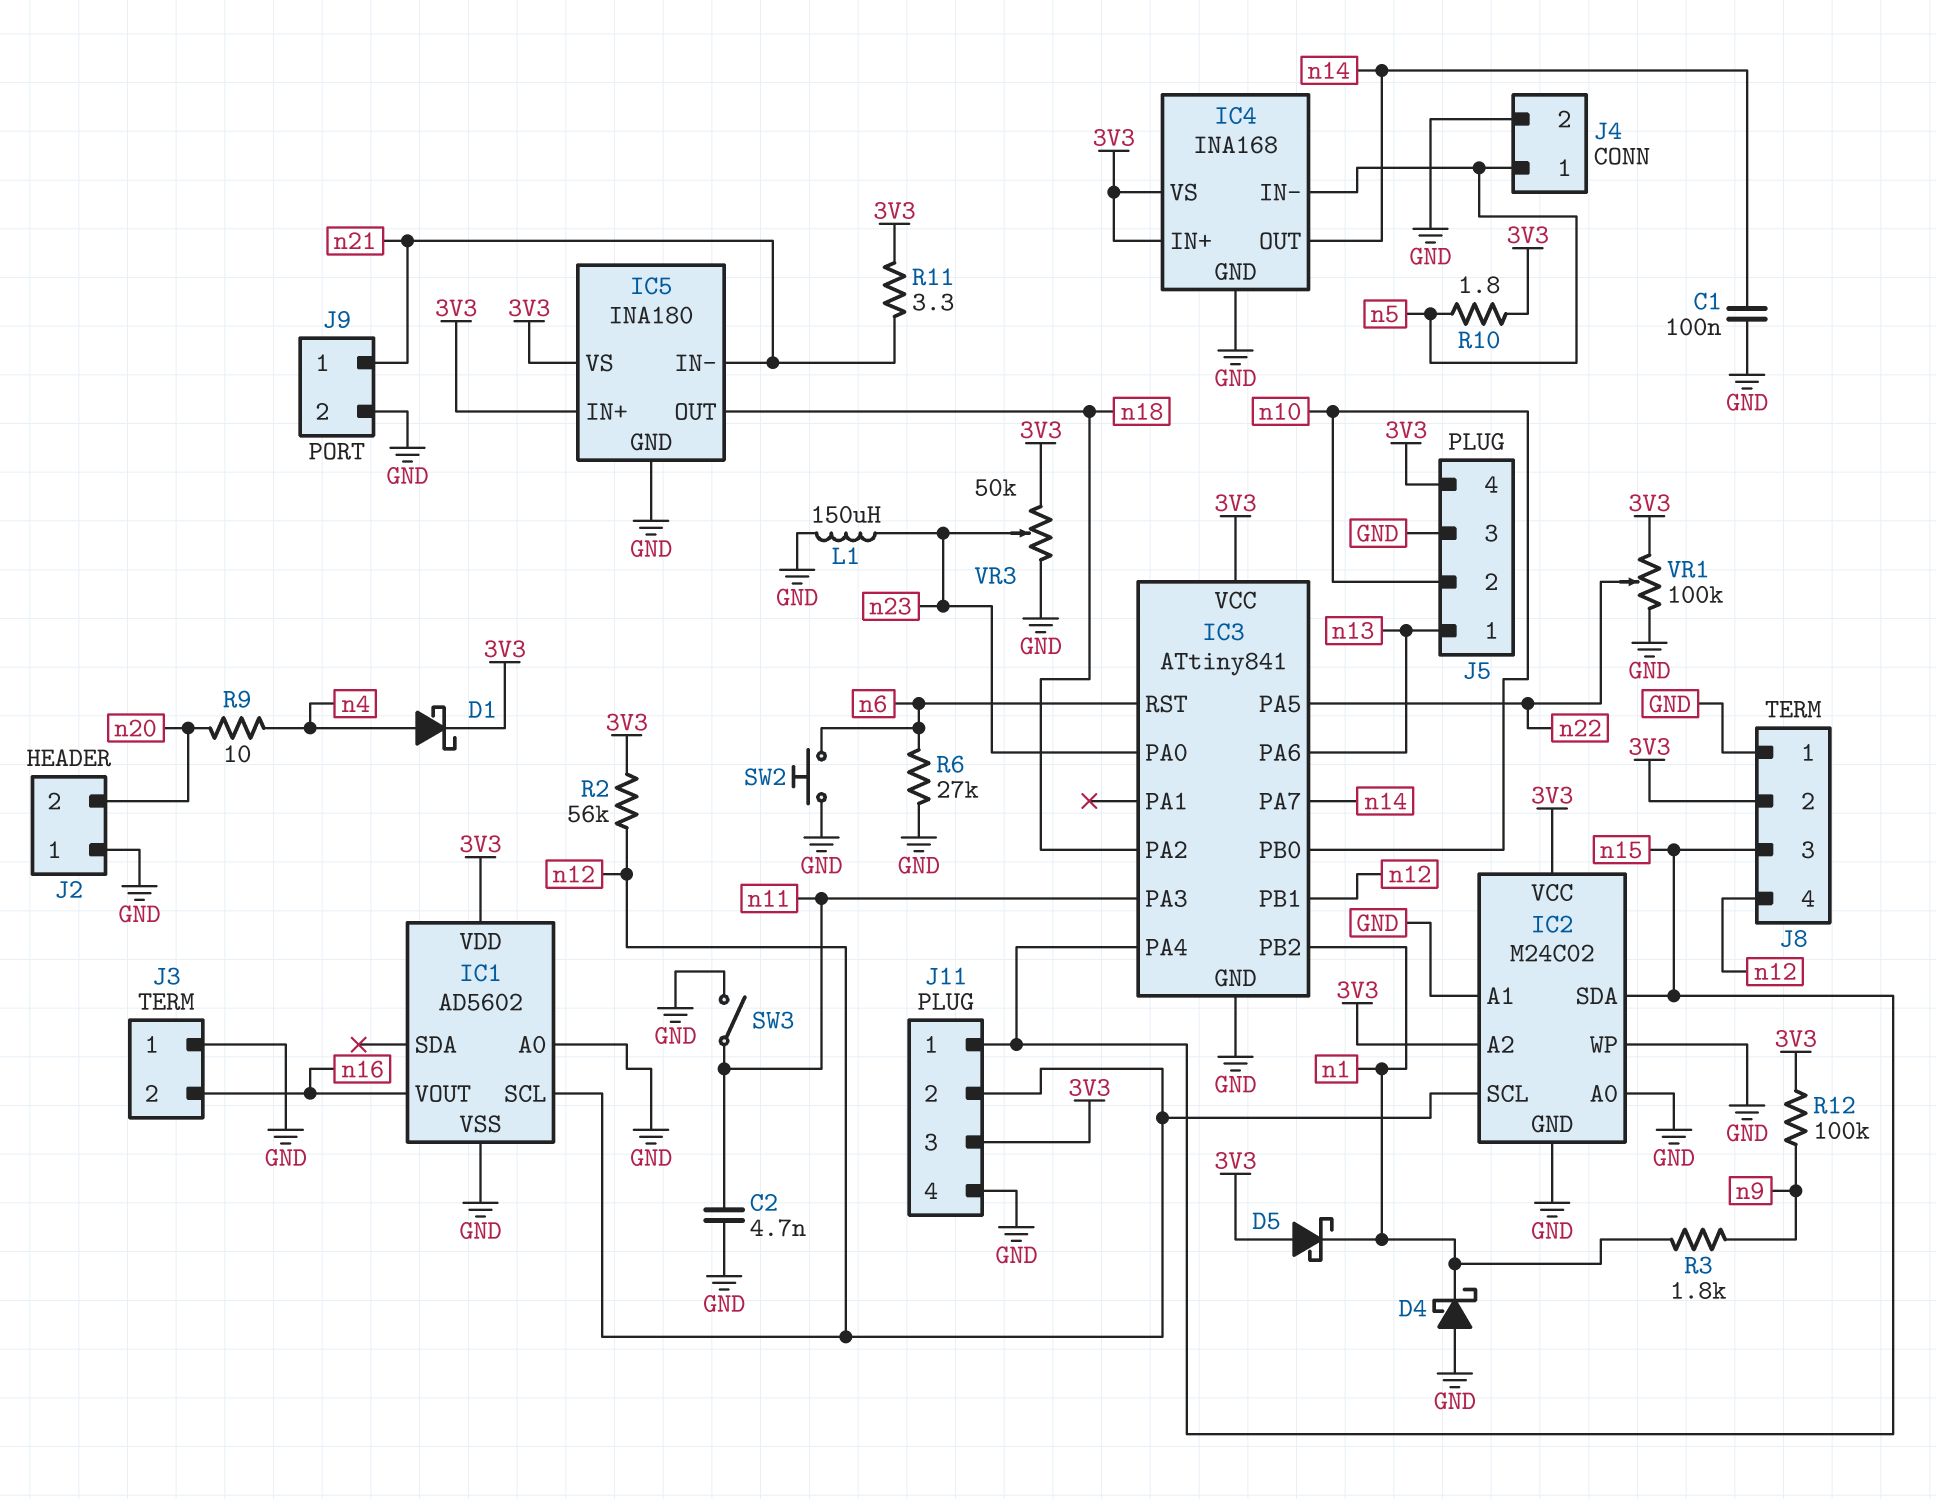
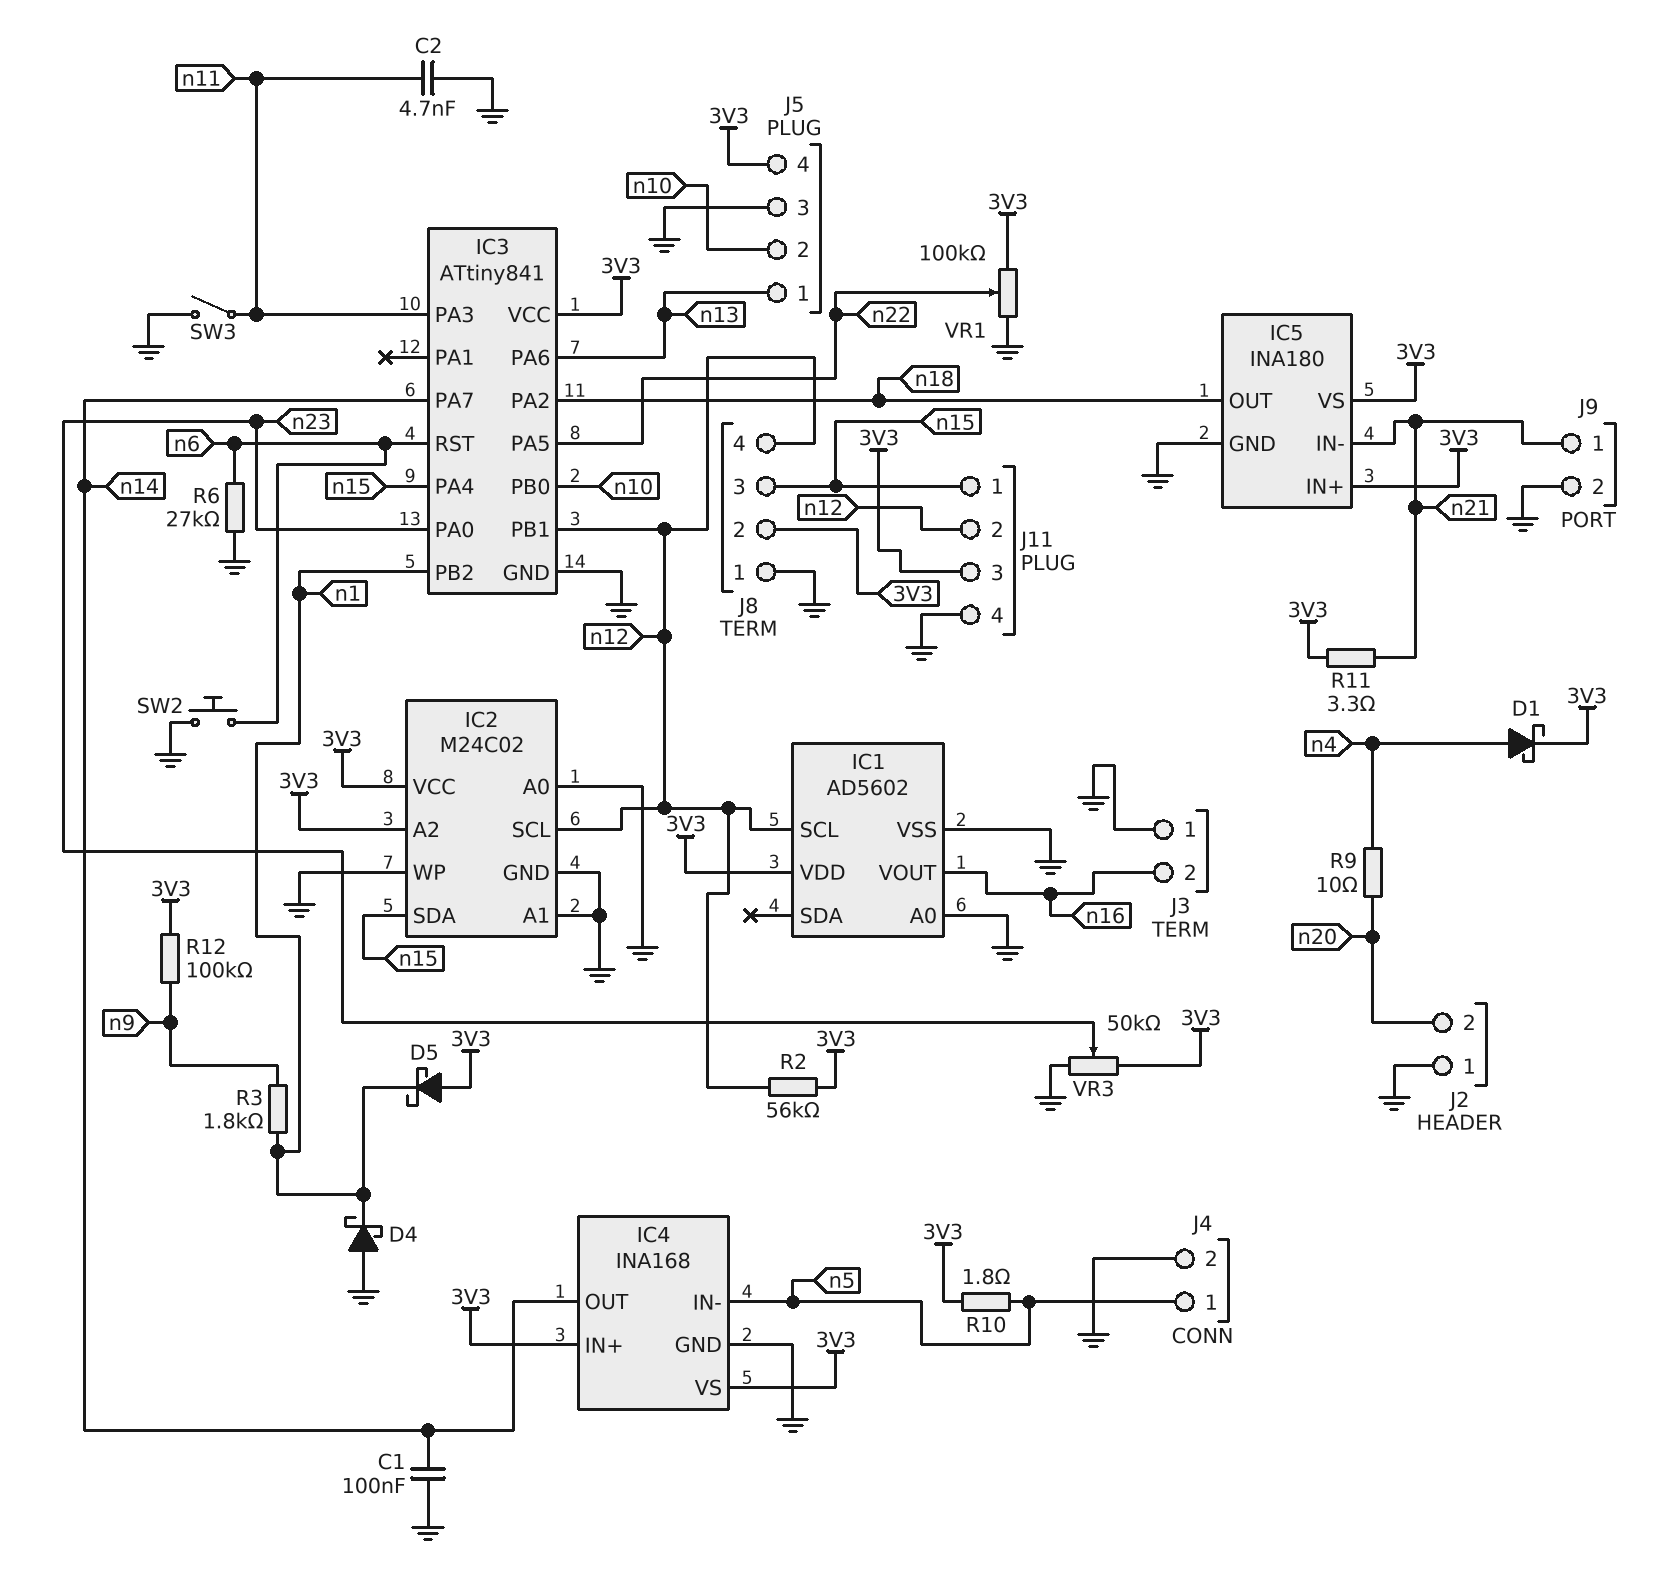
L1: 150uH (GND, n23) -> none

